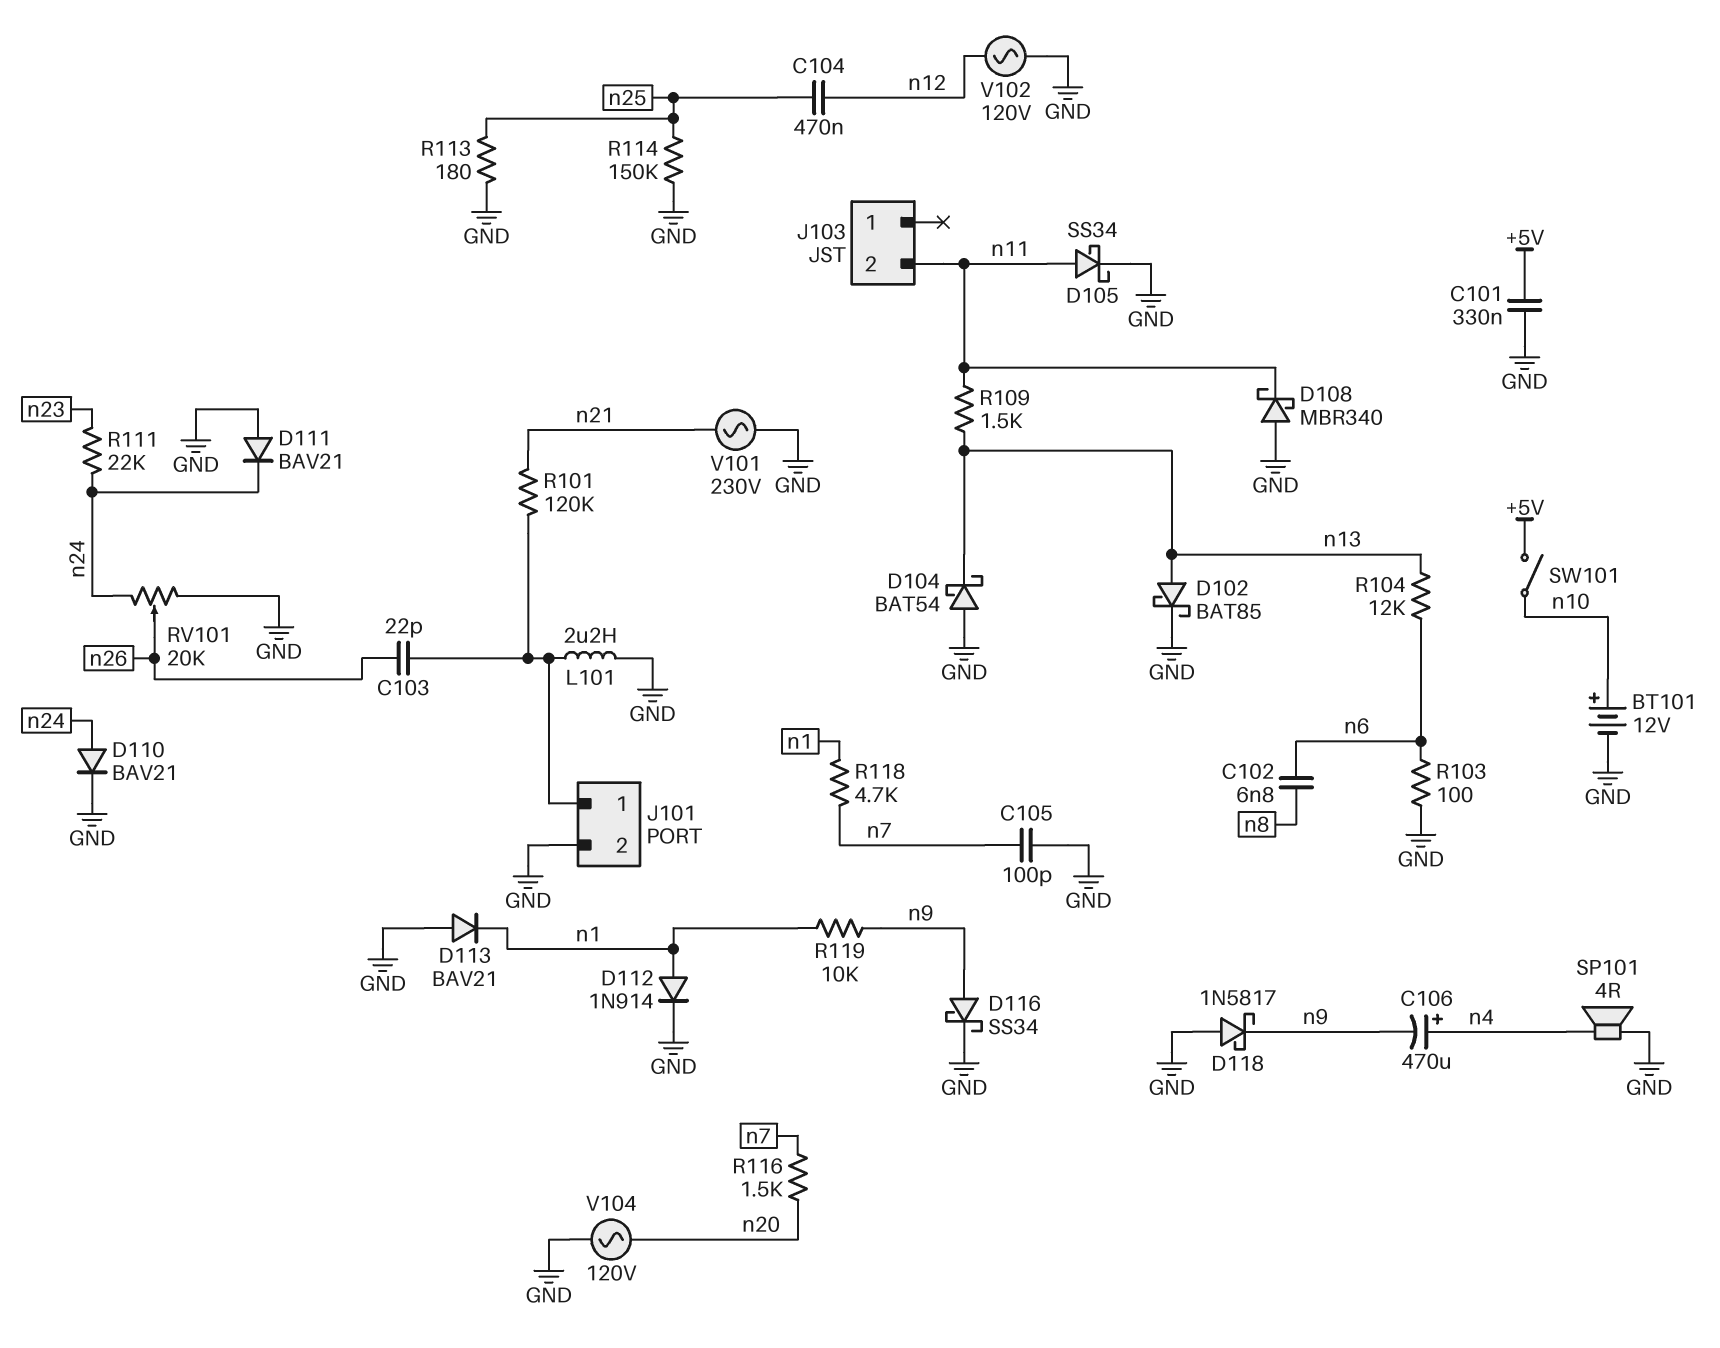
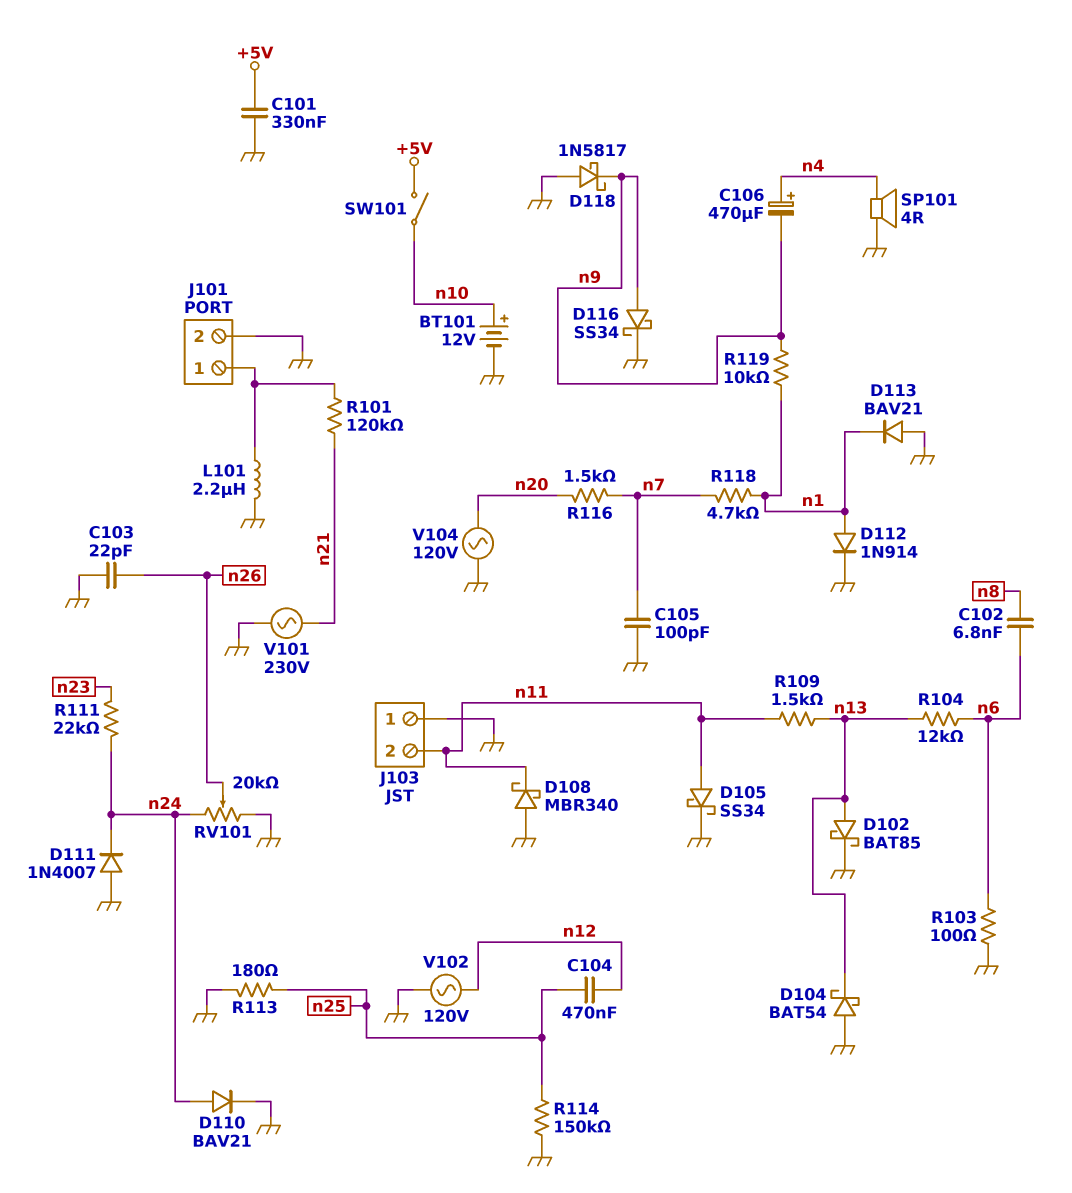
C103: 22pF (J101/1, n26) -> 22pF (GND, n26)
D111: diode BAV21 (A GND, K n24) -> diode 1N4007 (A GND, K n24)
J103 pin 1: none -> GND

